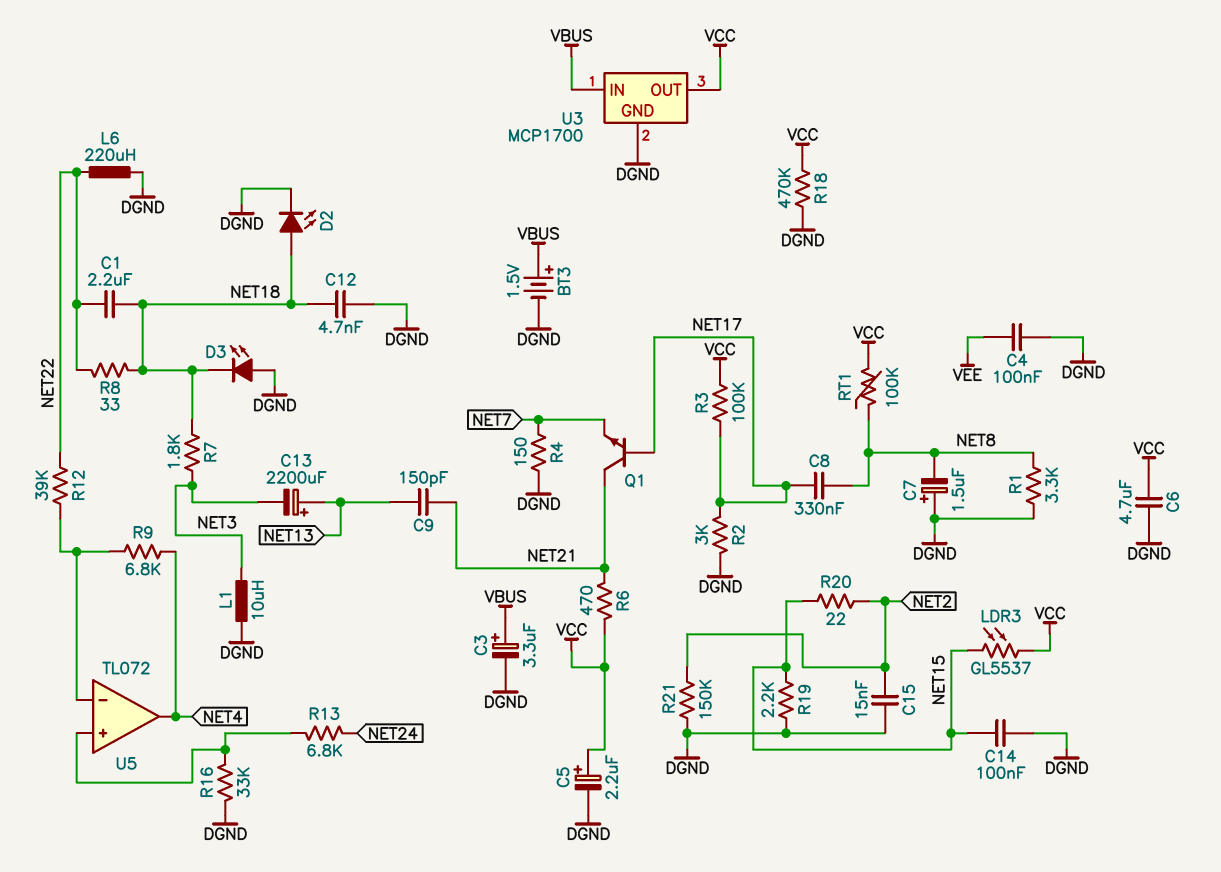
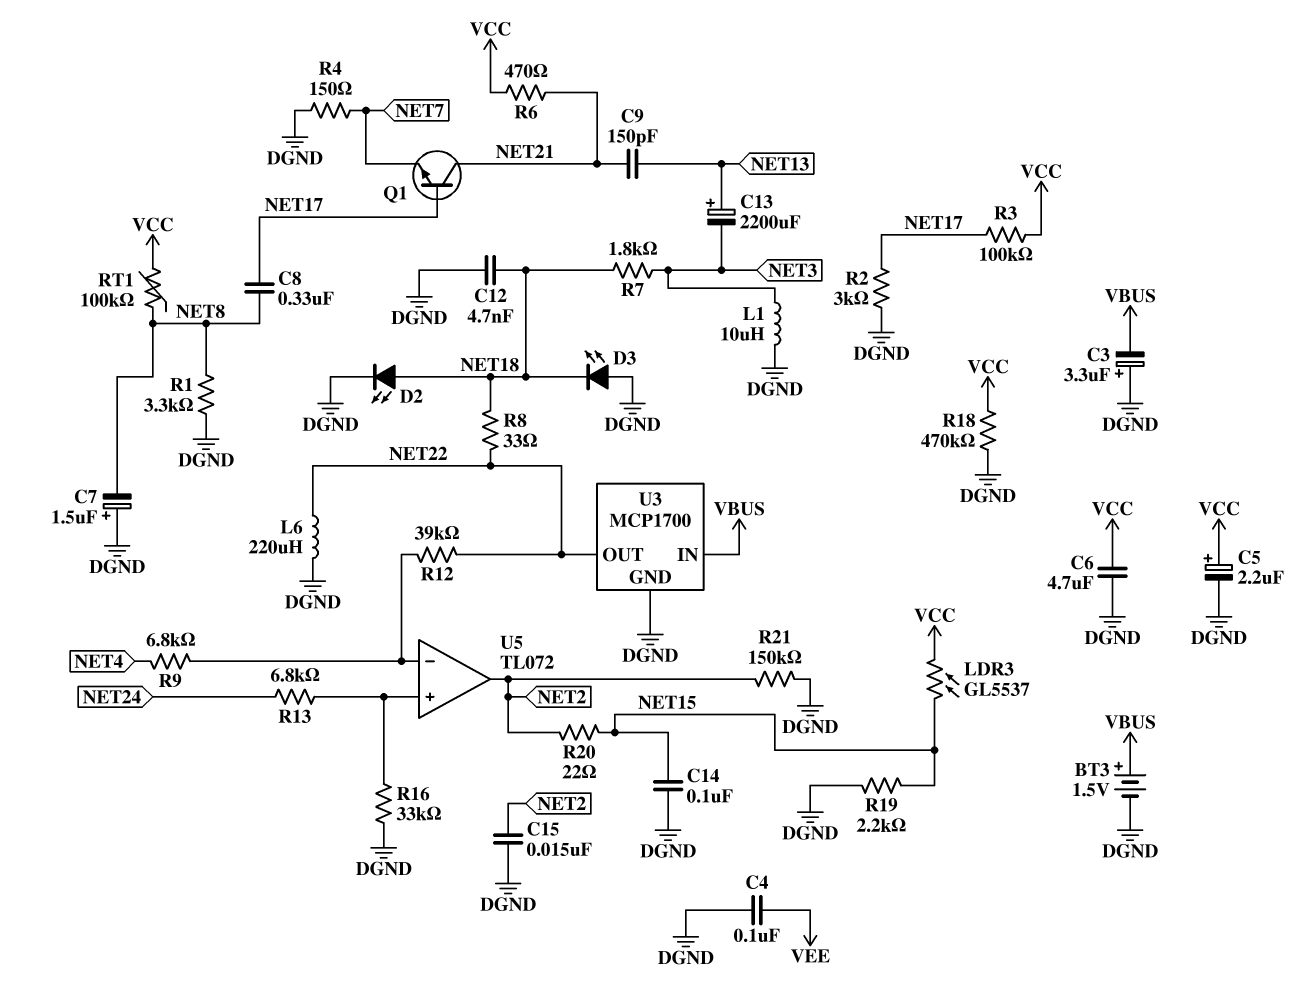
C1: 2.2uF (NET18, NET22) -> none
C3: 3.3uF (plus VBUS, minus DGND) -> 3.3uF (plus DGND, minus VBUS)
U3 pin OUT: VCC -> NET22
U5 pin out: NET4 -> NET2

